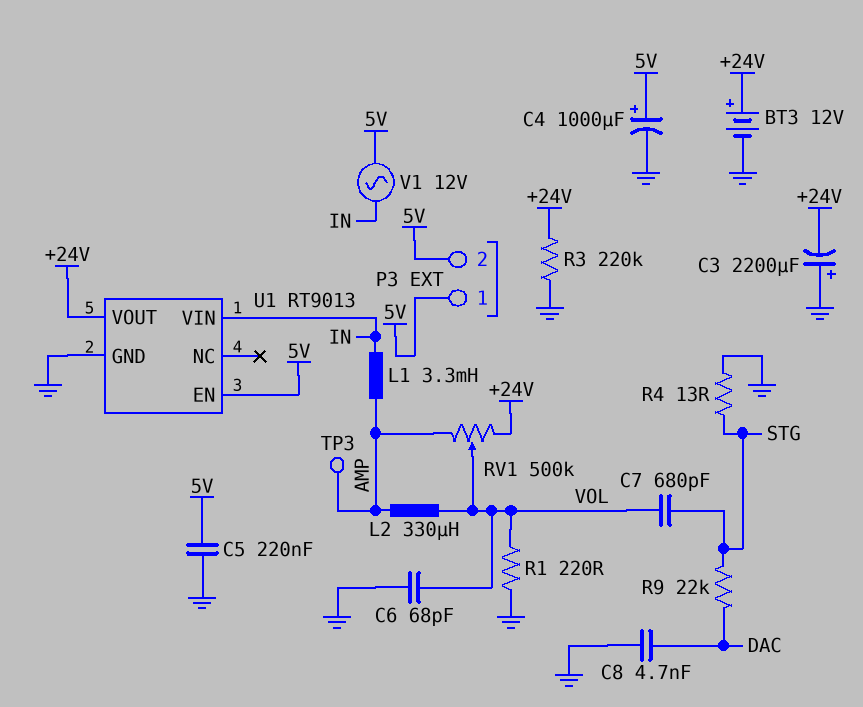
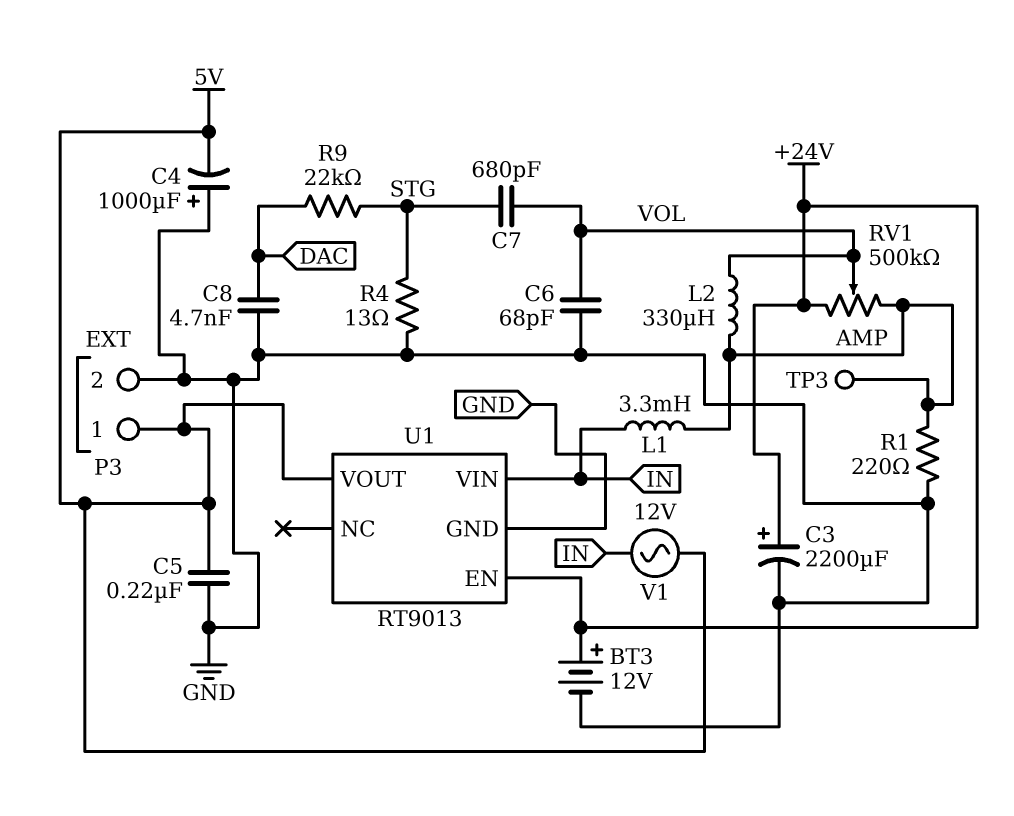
C3: 2200uF (plus GND, minus +24V) -> 2200uF (plus +24V, minus GND)
C4: 1000uF (plus 5V, minus GND) -> 1000uF (plus GND, minus 5V)
P3 pin 2: 5V -> GND
R1: 220 (GND, VOL) -> 220 (AMP, GND)
R3: 220k (+24V, GND) -> none
U1 pin EN: 5V -> +24V
U1 pin VOUT: +24V -> 5V

